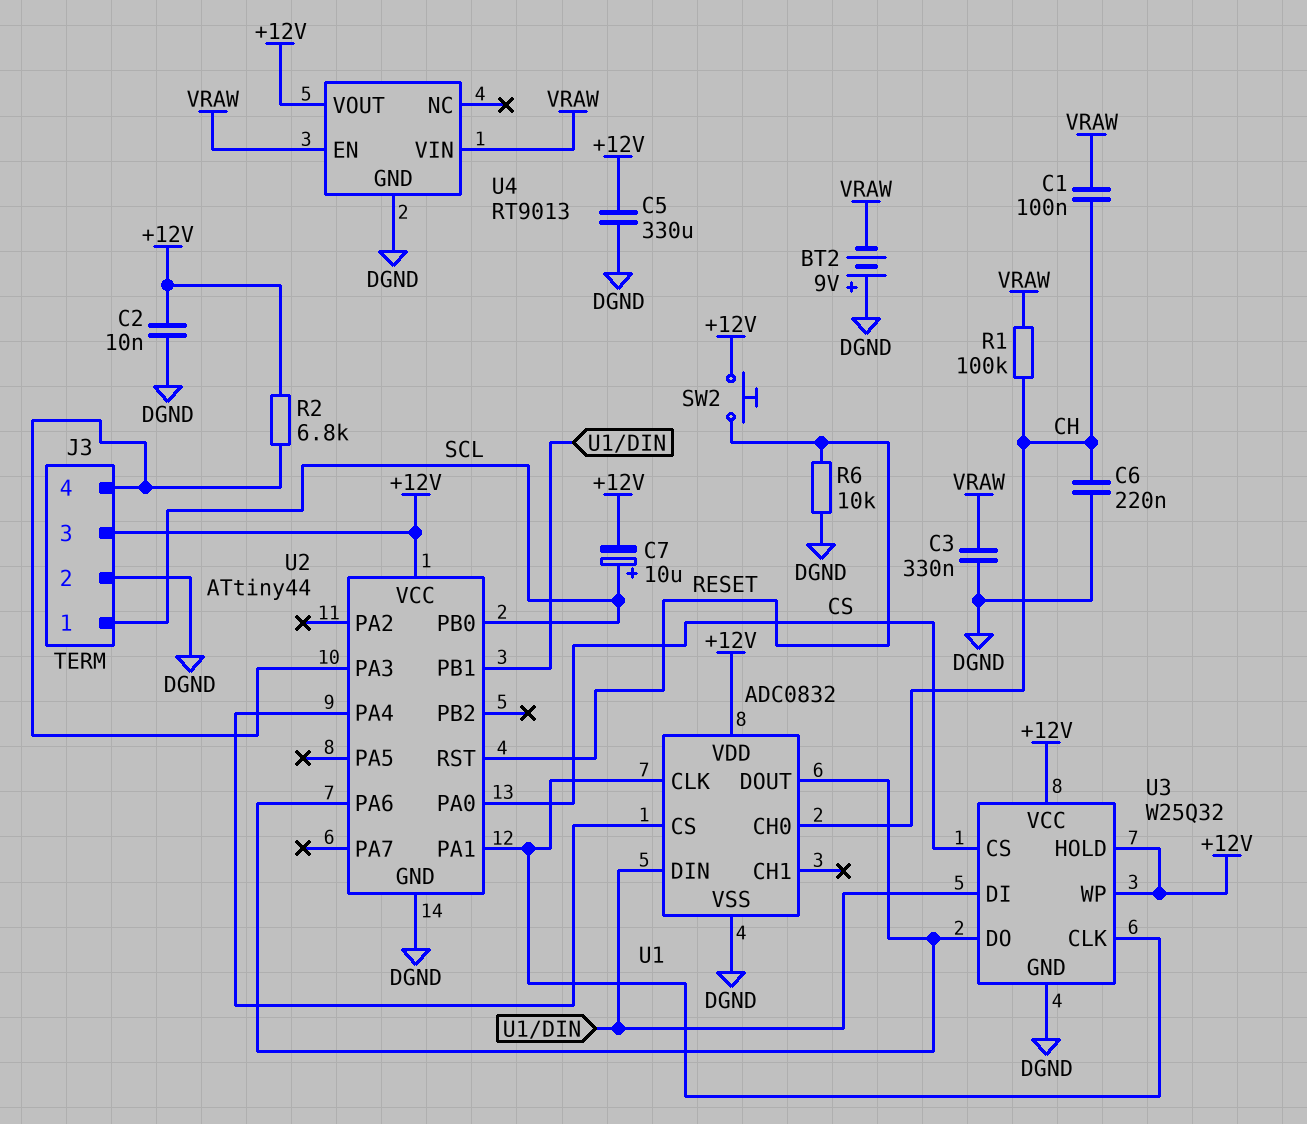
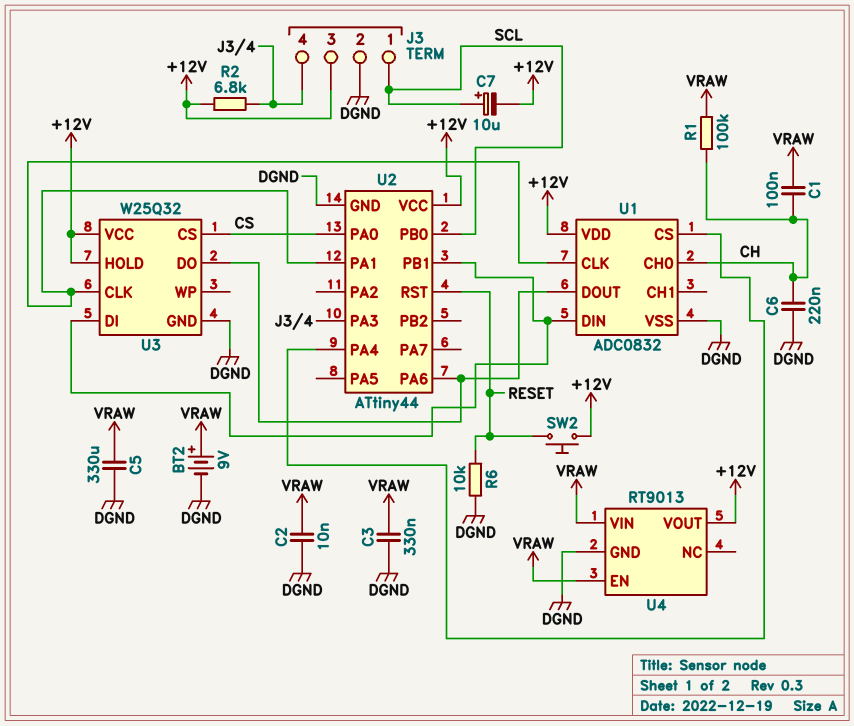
BT2: 9V (plus DGND, minus VRAW) -> 9V (plus VRAW, minus DGND)
C2: 10nF (+12V, DGND) -> 10nF (DGND, VRAW)
C5: 330uF (+12V, DGND) -> 330uF (DGND, VRAW)
U3 pin WP: +12V -> none

